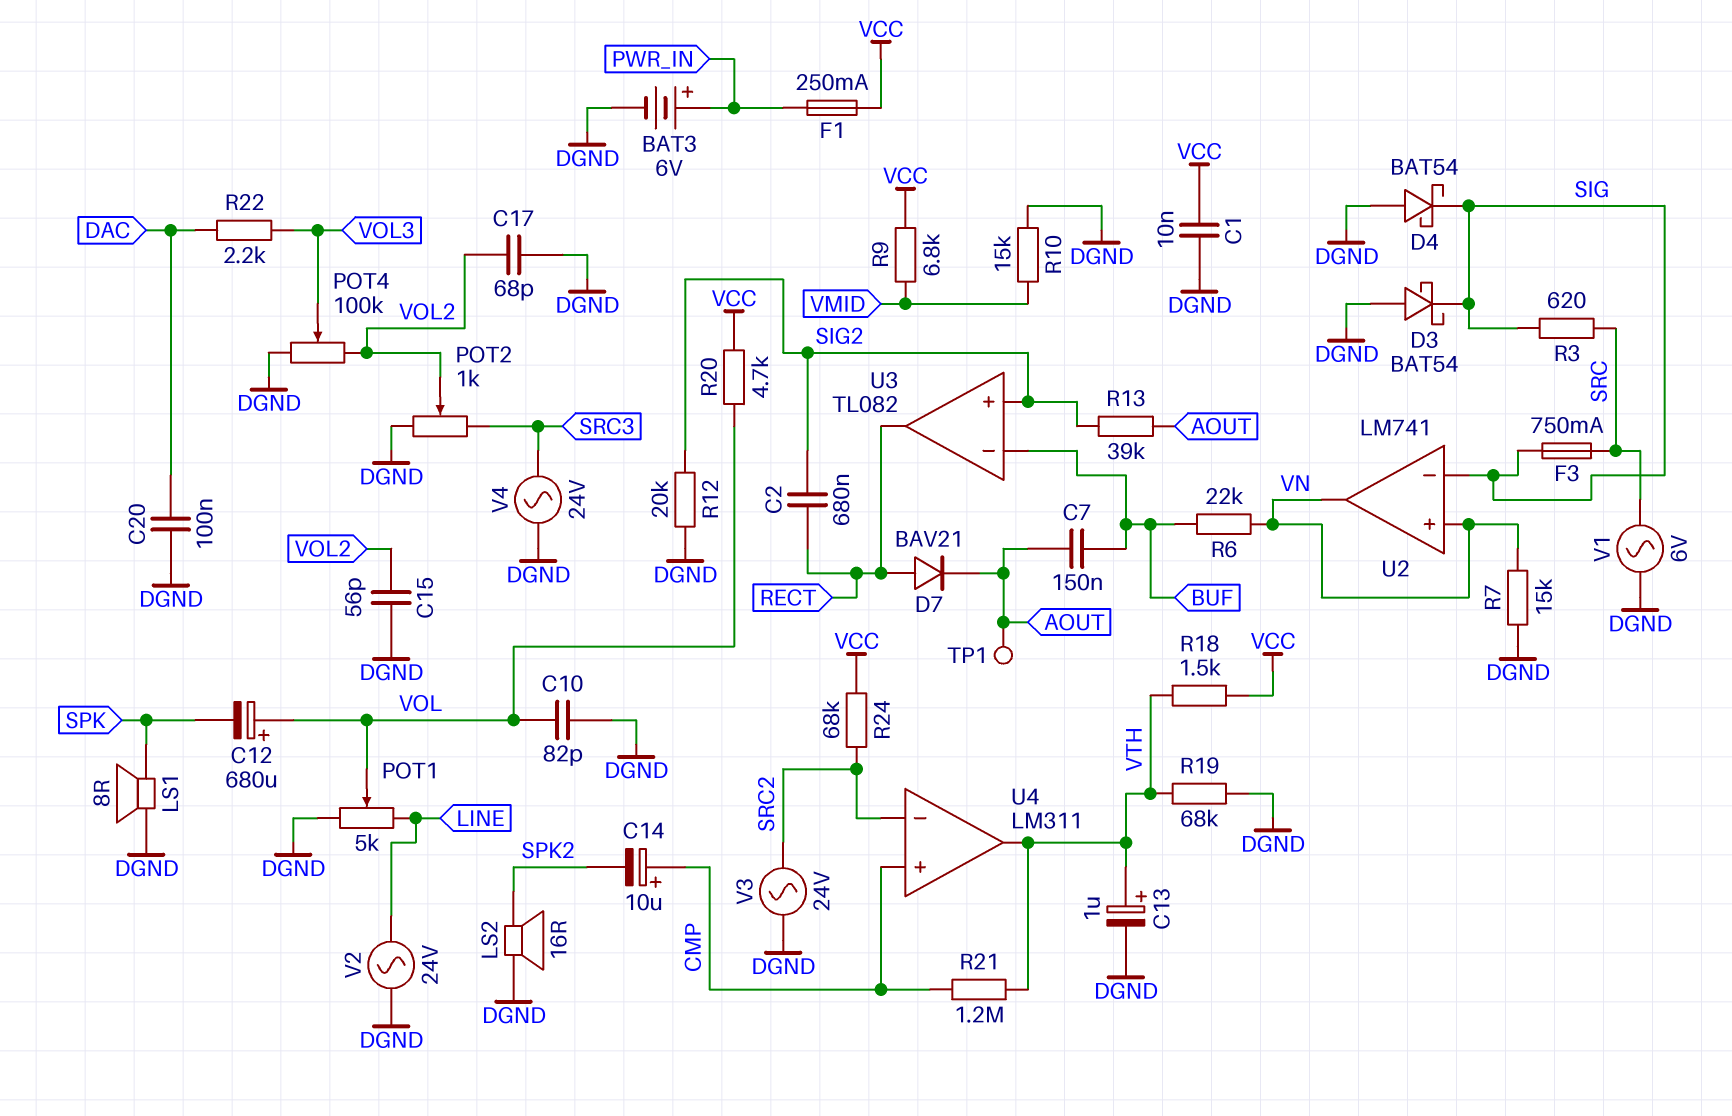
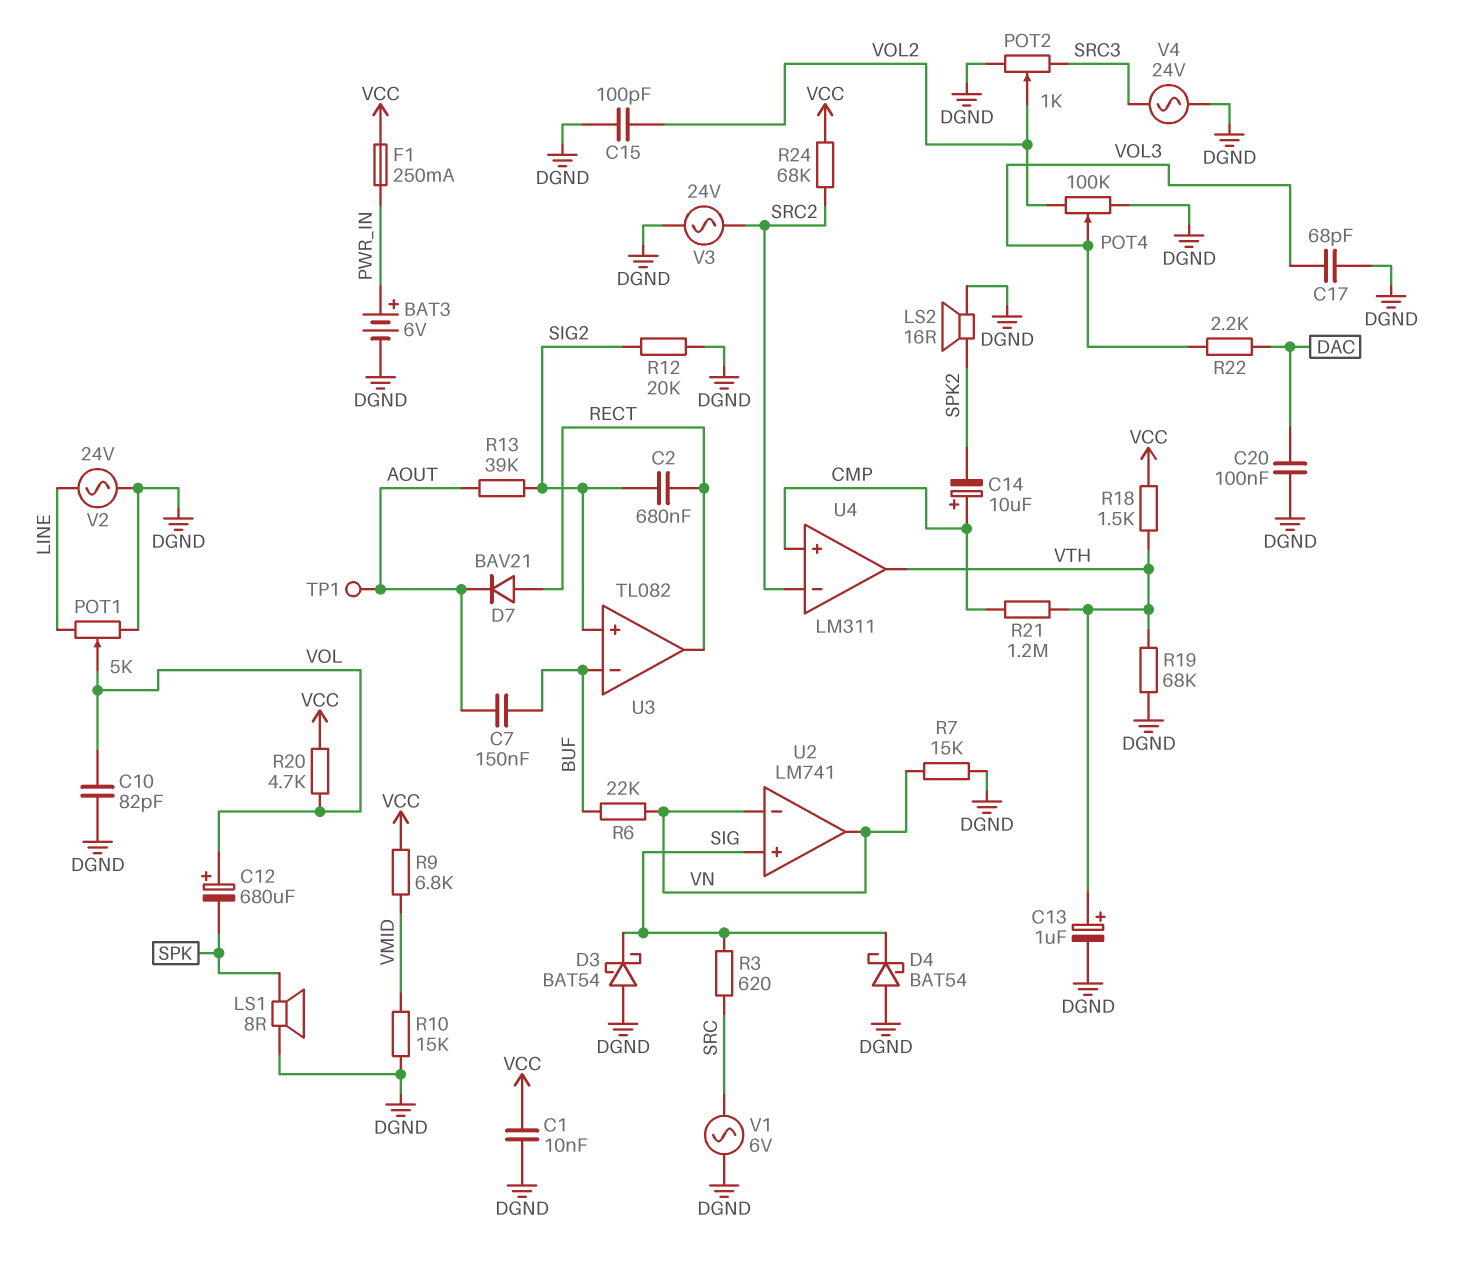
C15: 56pF (DGND, VOL2) -> 100pF (DGND, VOL2)
C17: 68pF (DGND, VOL2) -> 68pF (DGND, VOL3)
F3: 750mA (SIG, SRC) -> none
U2 pin in+: VN -> SIG
U2 pin in-: SIG -> VN

